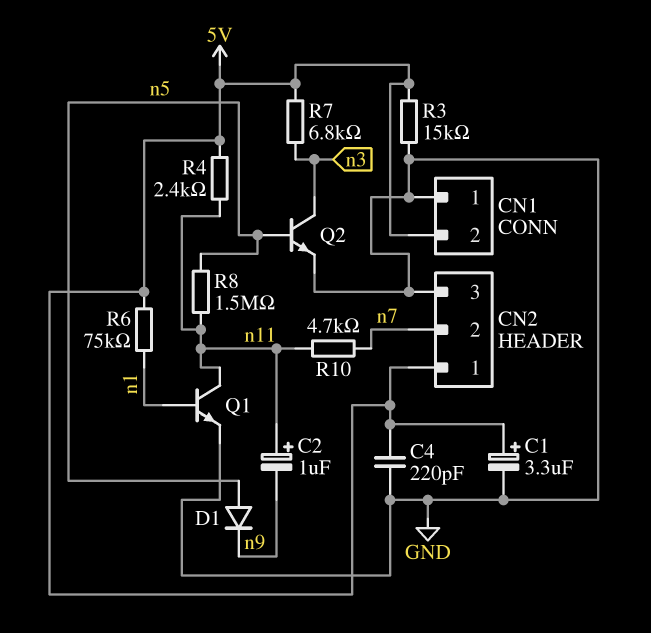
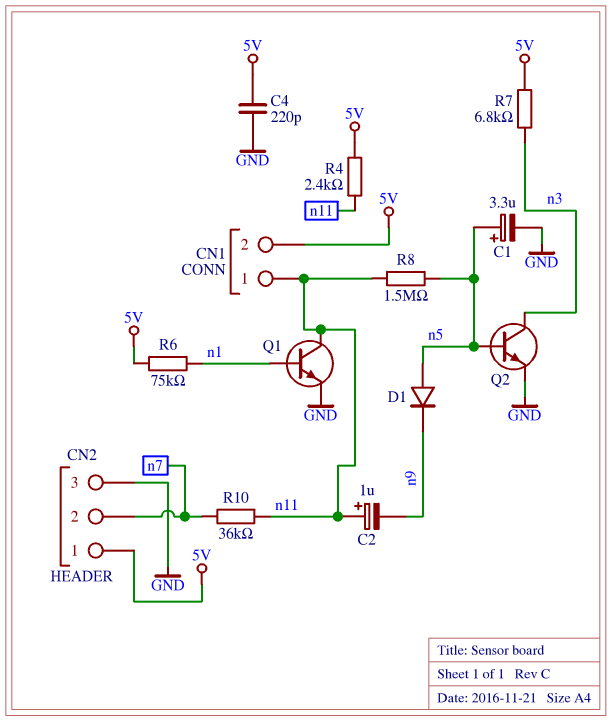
C1: 3.3uF (plus 5V, minus GND) -> 3.3uF (plus n5, minus GND)
CN1 pin 1: GND -> n11
R3: 15k (5V, GND) -> none
R10: 4.7k (n7, n11) -> 36k (n7, n11)

